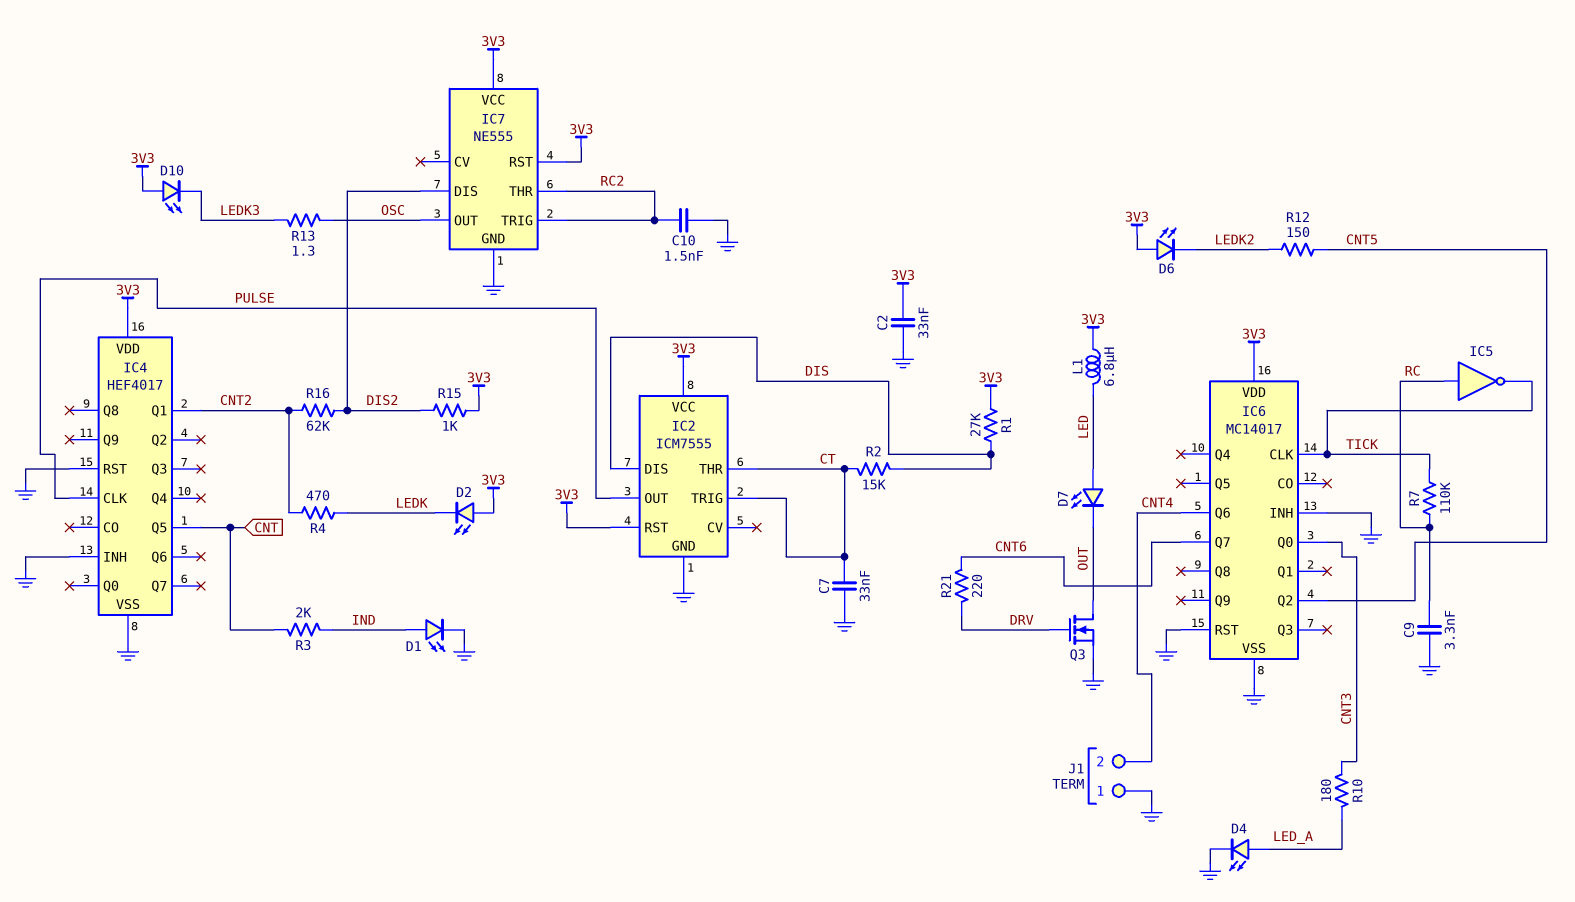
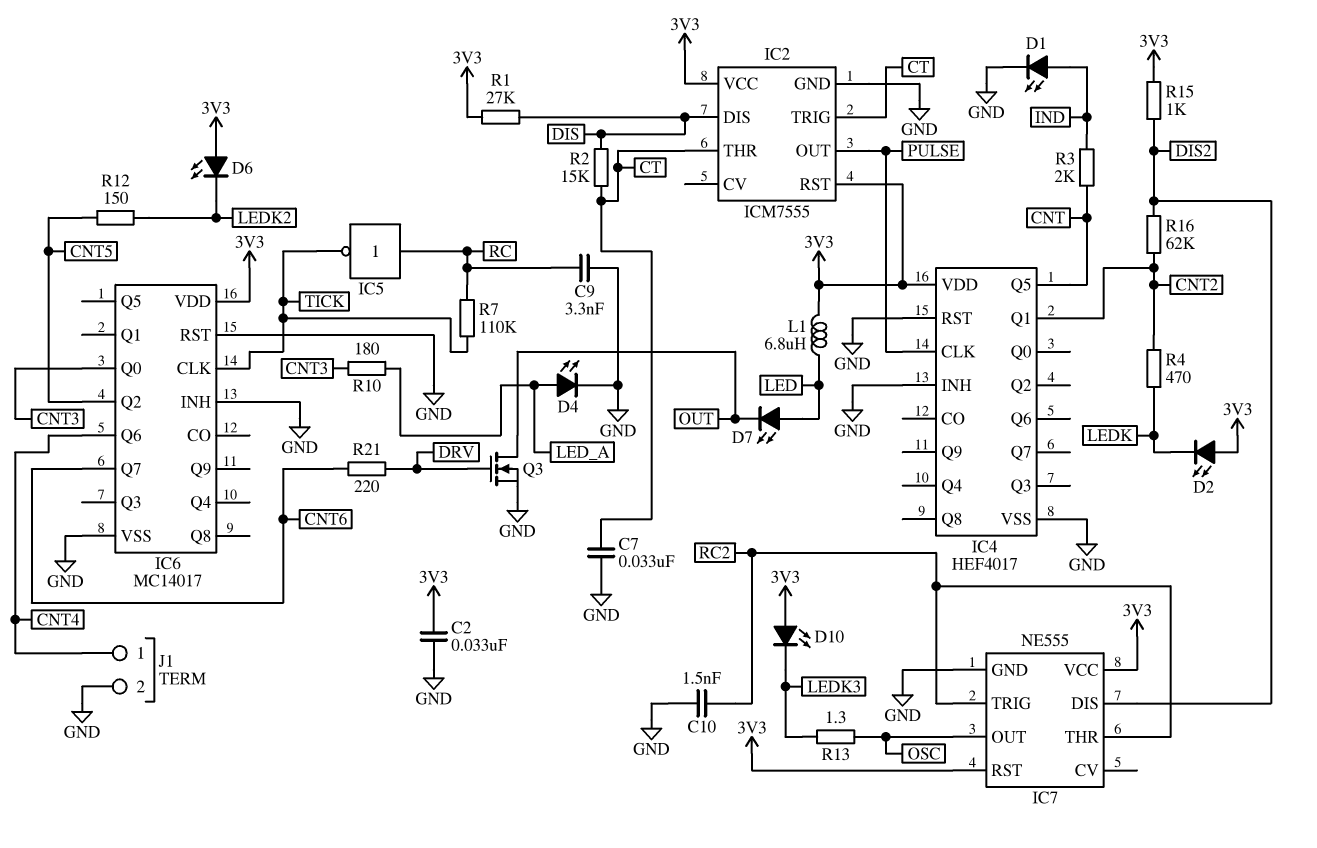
J1 pin 1: GND -> CNT4
J1 pin 2: CNT4 -> GND

